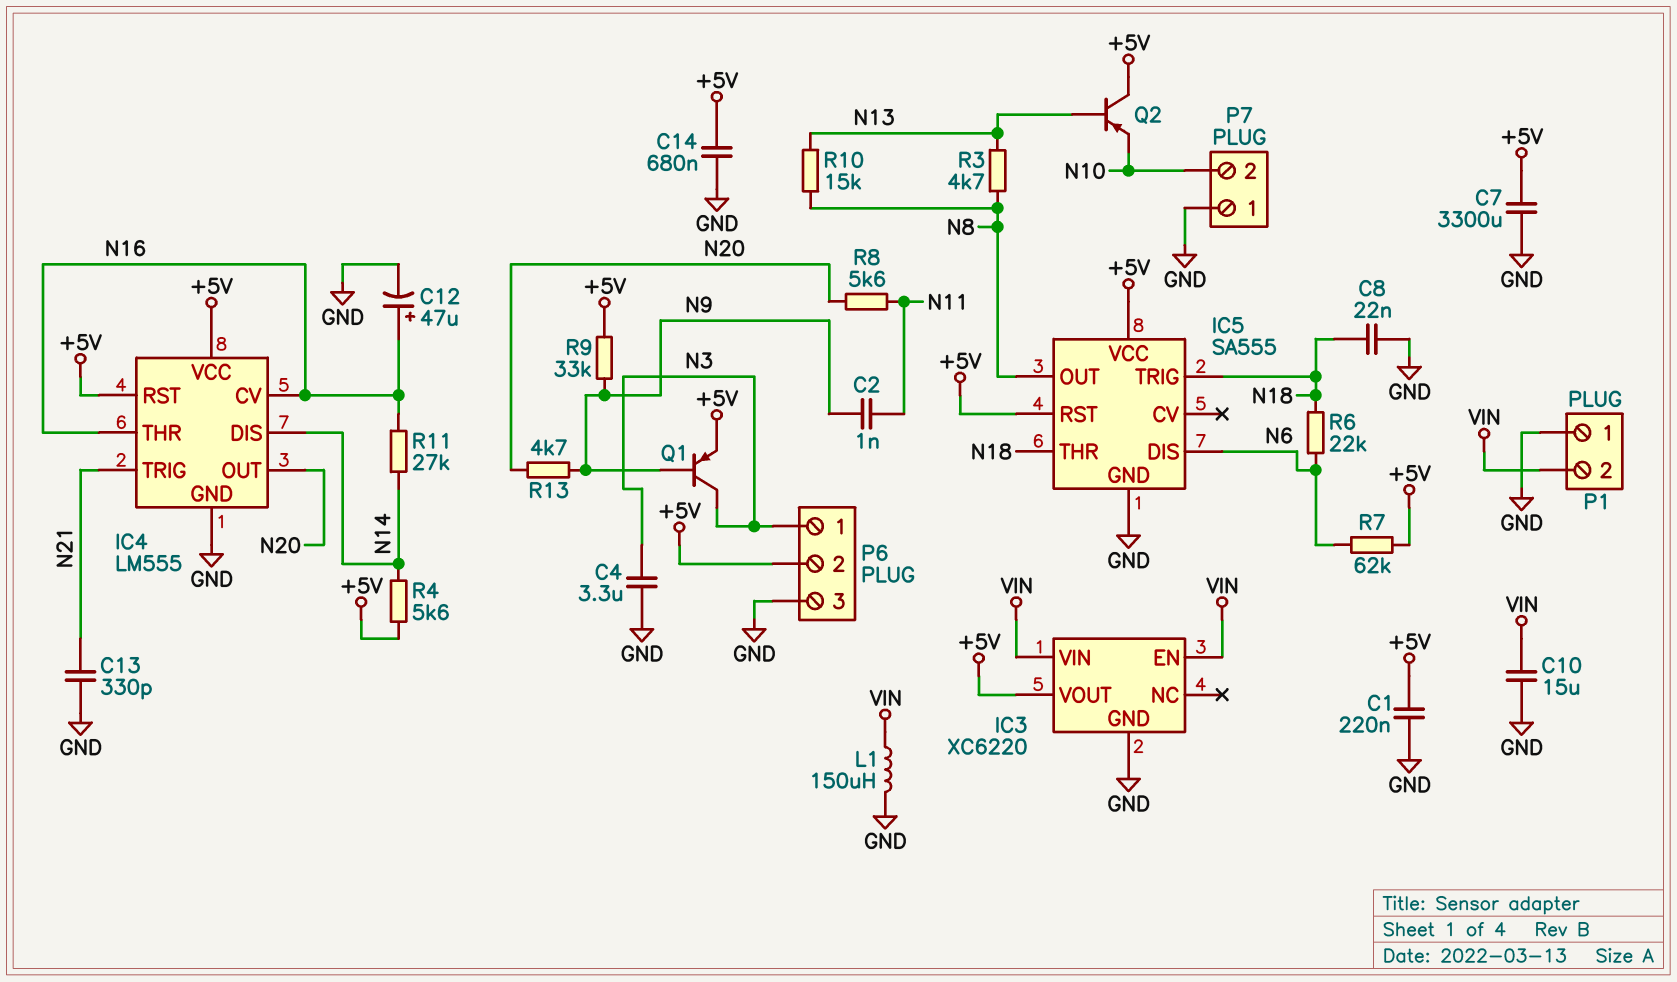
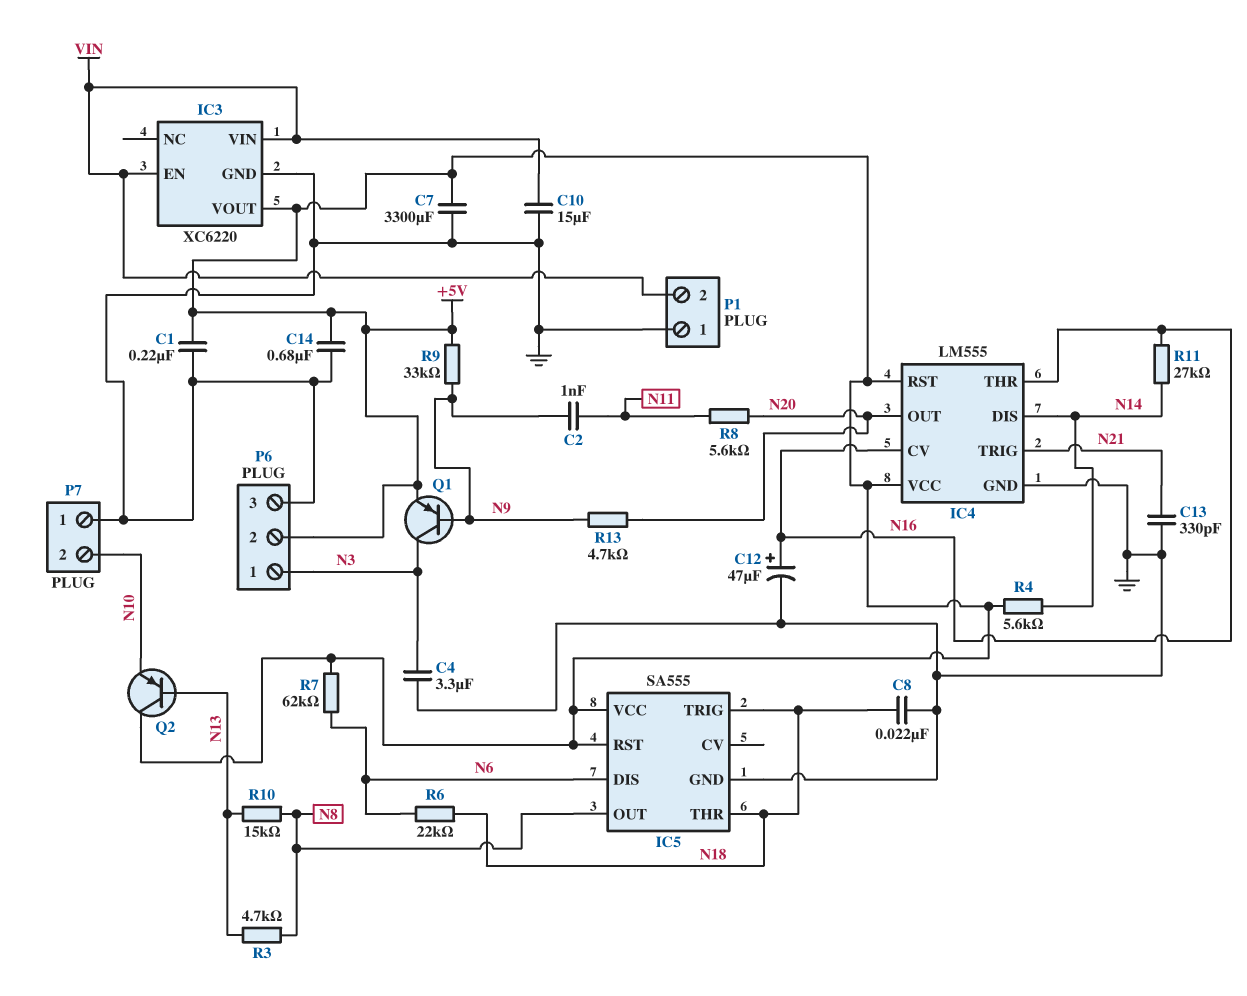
L1: 150uH (GND, VIN) -> none

